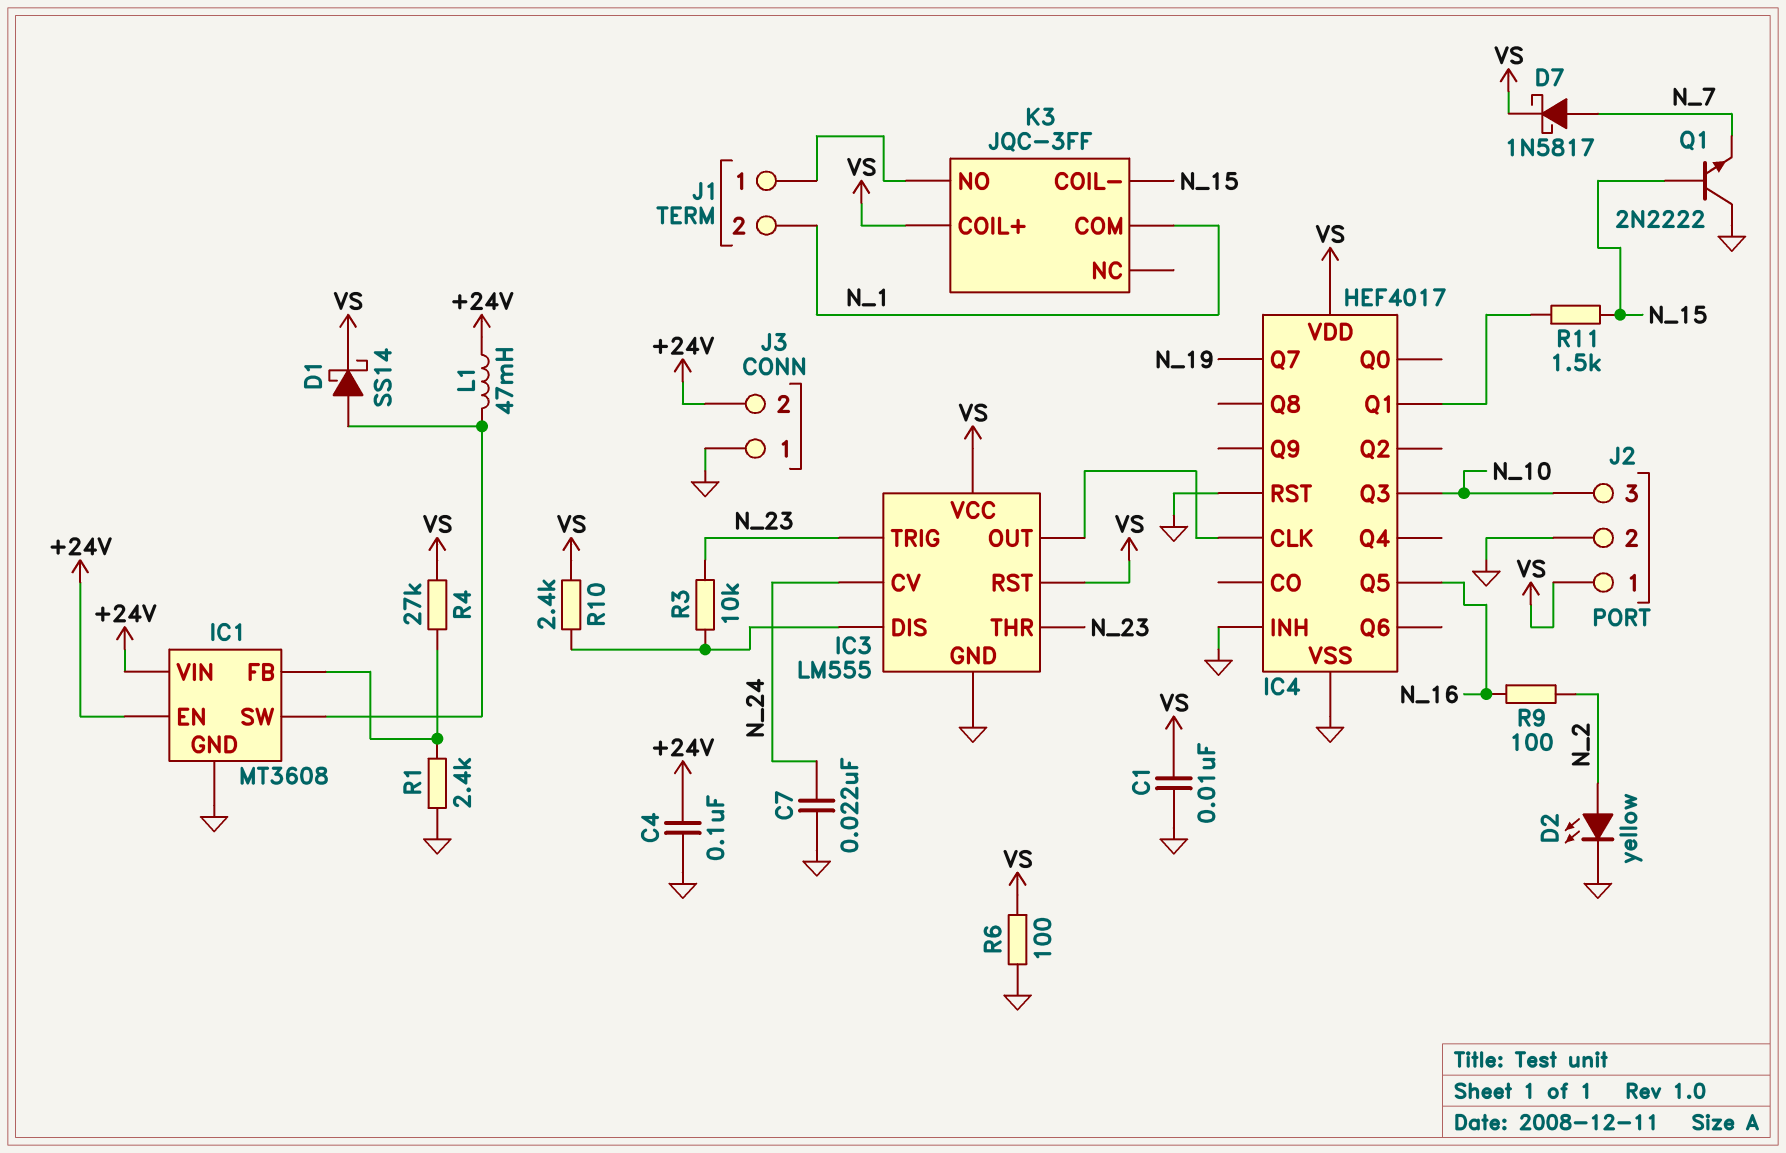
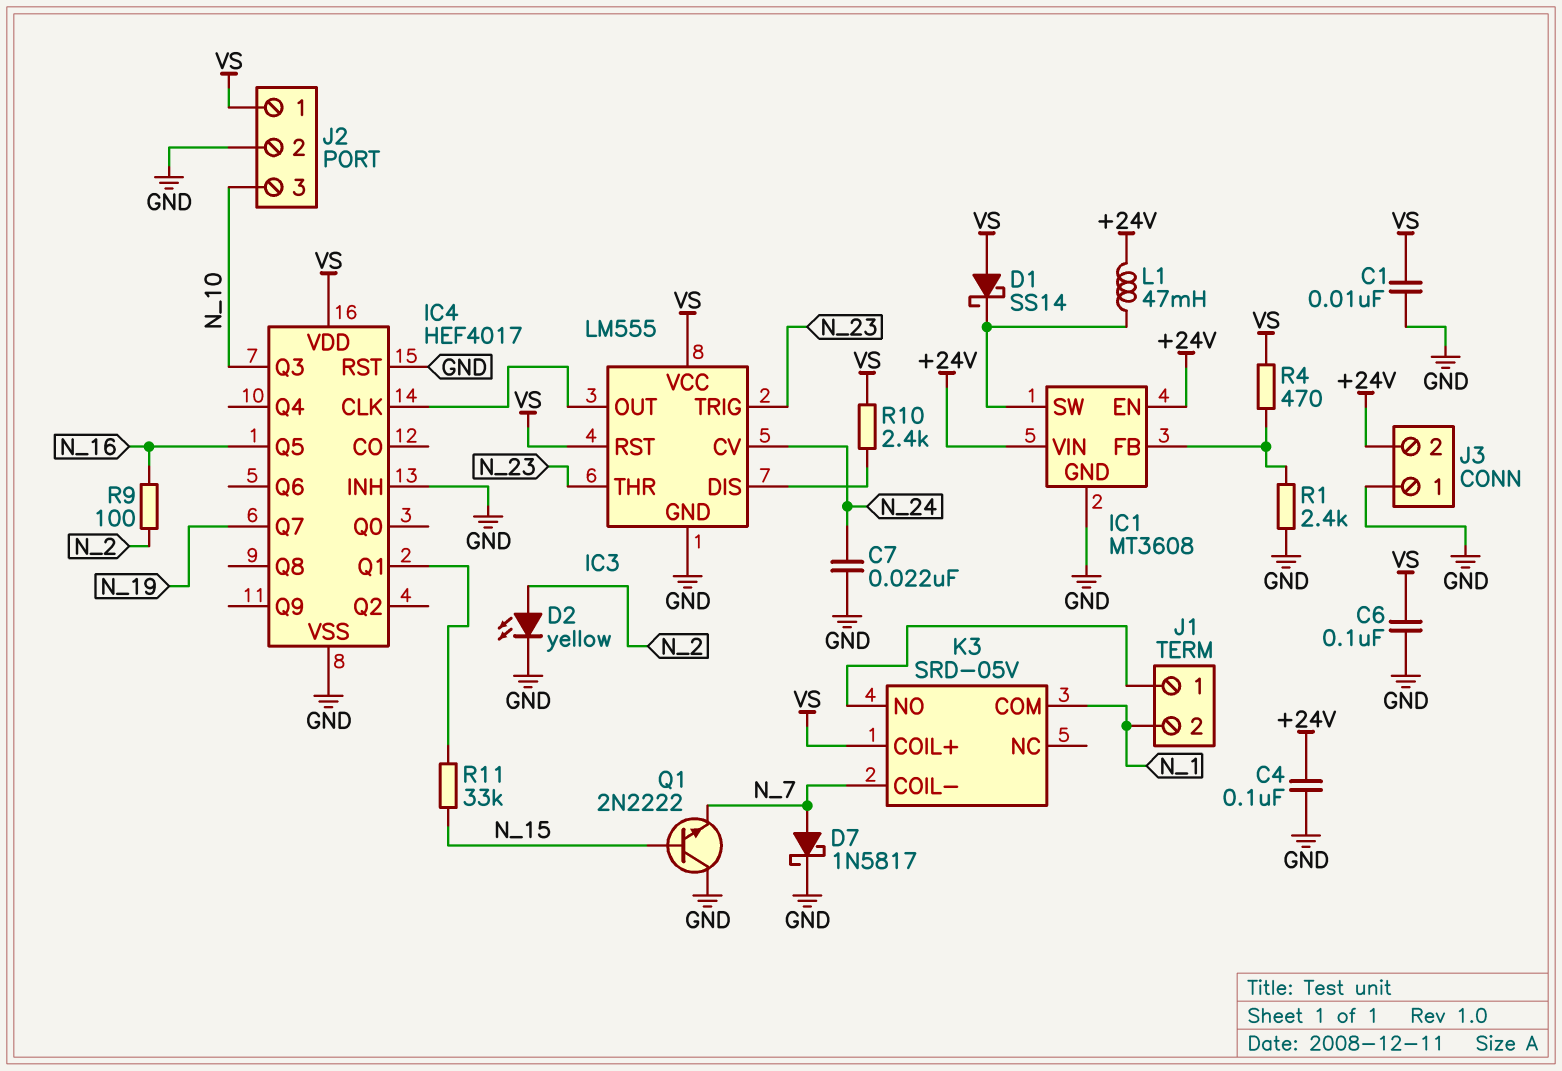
C6: none -> 100nF (GND, VS)
D1: schottky SS14 (A IC1/SW, K VS) -> schottky SS14 (A VS, K IC1/SW)
D7: schottky 1N5817 (A N_7, K VS) -> schottky 1N5817 (A N_7, K GND)
K3: JQC-3FF -> SRD-05V
K3 pin COIL-: N_15 -> N_7
R3: 10k (IC3/DIS, N_23) -> none
R4: 27k (IC1/FB, VS) -> 470 (IC1/FB, VS)
R6: 100 (GND, VS) -> none
R11: 1.5k (IC4/Q1, N_15) -> 33k (IC4/Q1, N_15)

